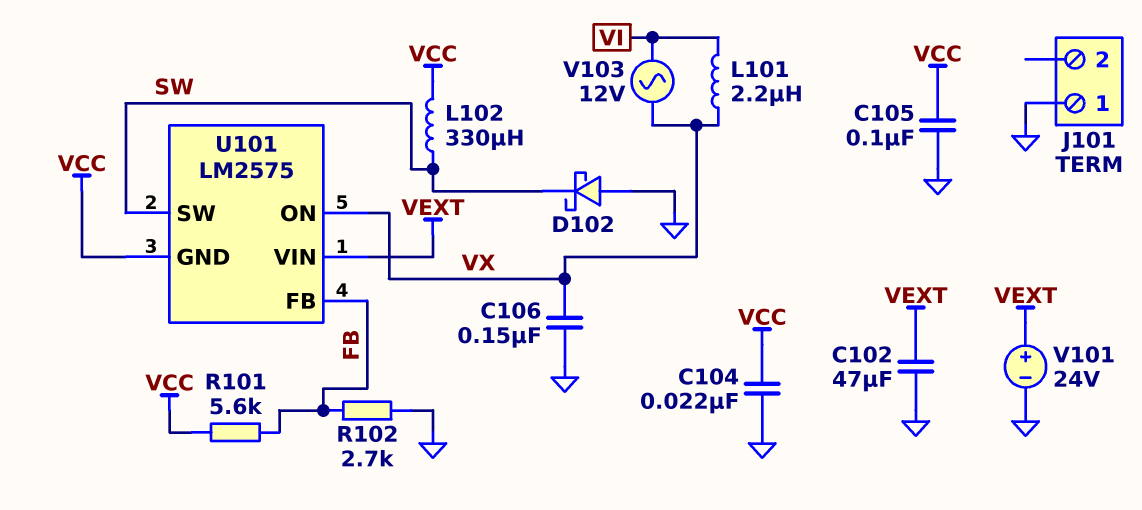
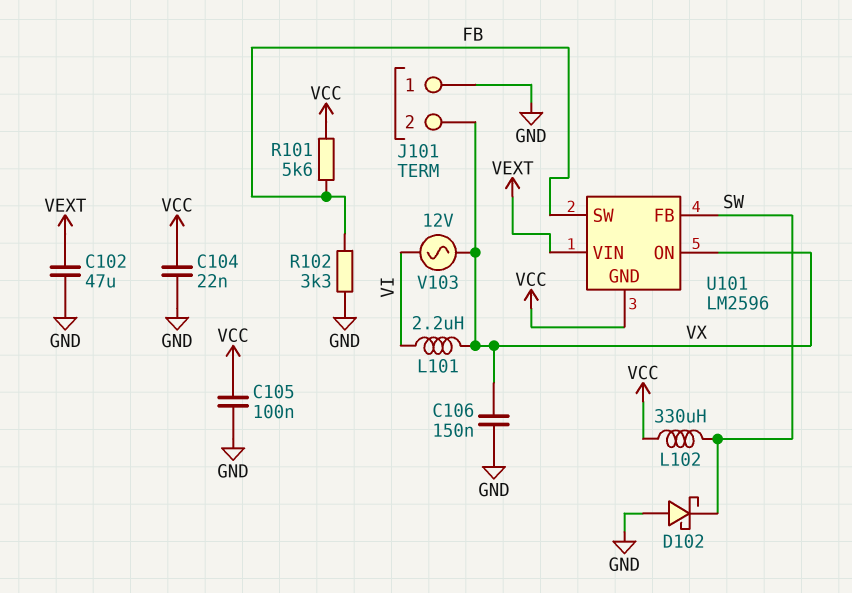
J101 pin 2: none -> VX
R102: 2.7k (FB, GND) -> 3.3k (FB, GND)
U101: LM2575 -> LM2596
U101 pin FB: FB -> SW
U101 pin SW: SW -> FB
V101: 24V (plus VEXT, minus GND) -> none

